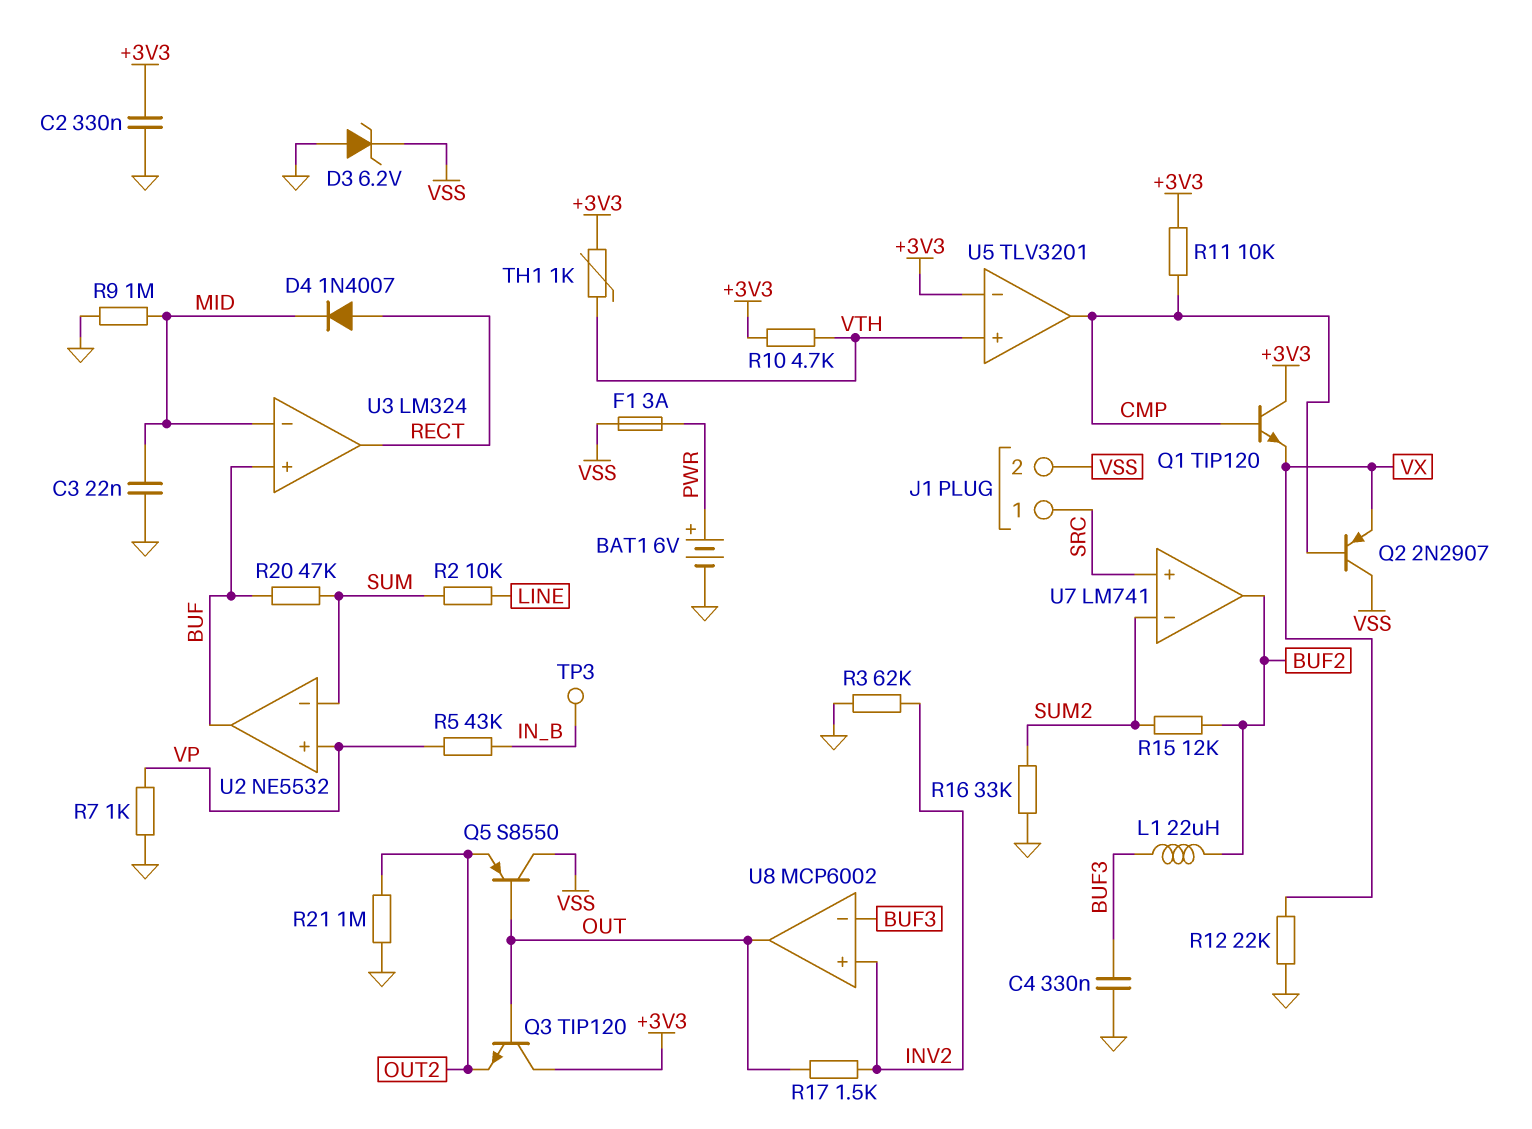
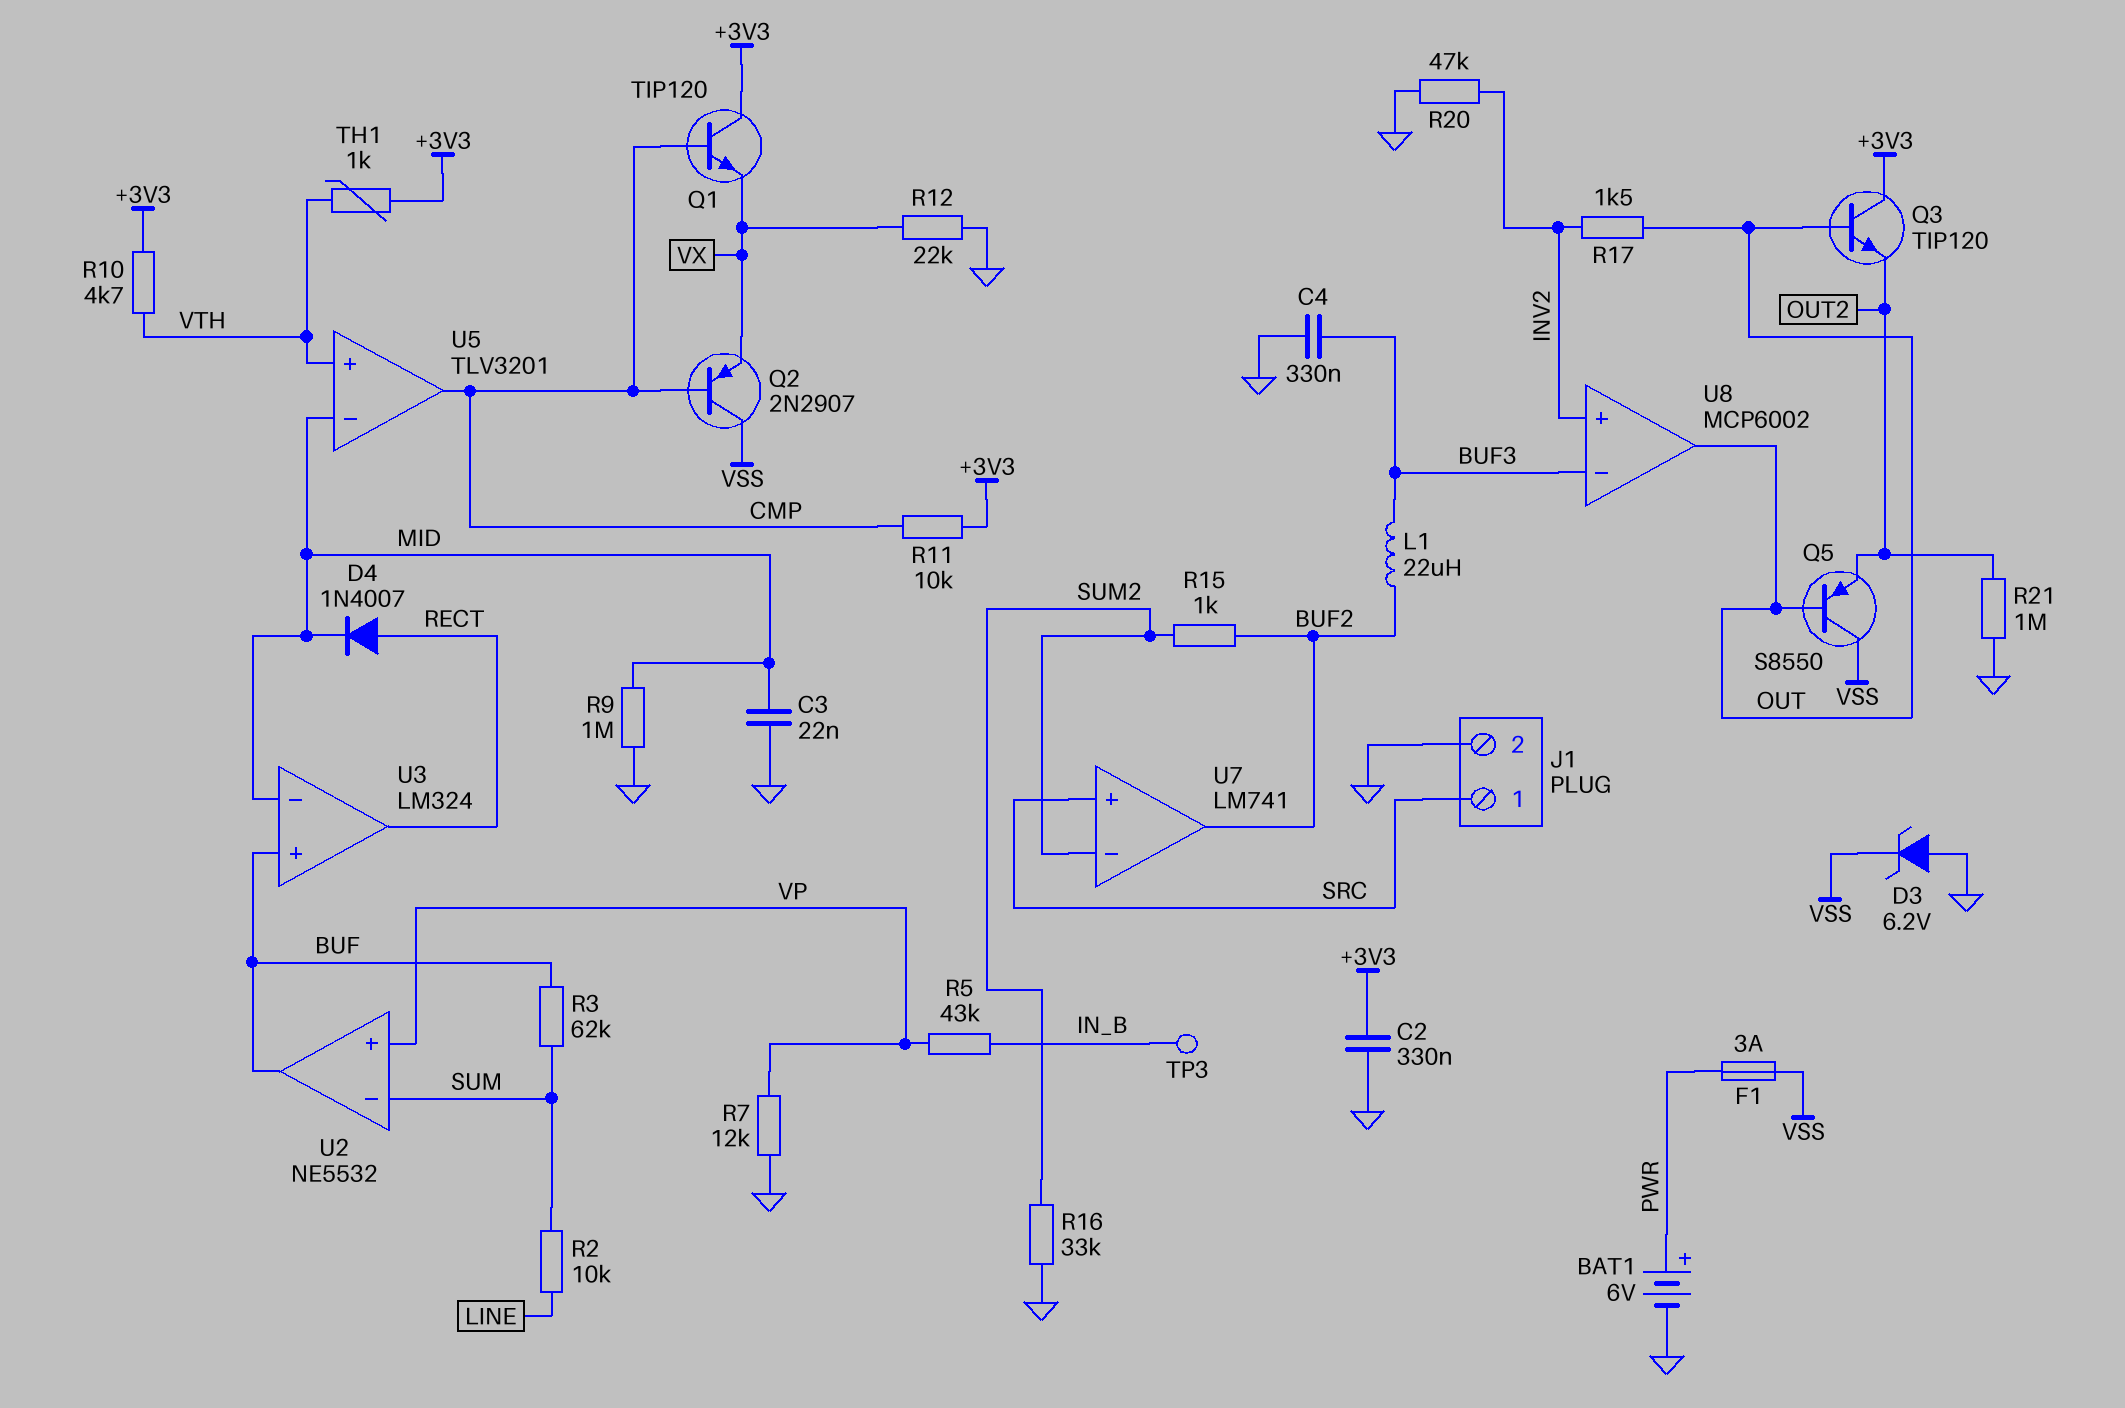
J1 pin 2: VSS -> GND
R3: 62k (GND, INV2) -> 62k (BUF, SUM)
R7: 1k (GND, VP) -> 12k (GND, VP)
R15: 12k (BUF2, SUM2) -> 1k (BUF2, SUM2)
R20: 47k (BUF, SUM) -> 47k (GND, INV2)
U5 pin in-: +3V3 -> MID

